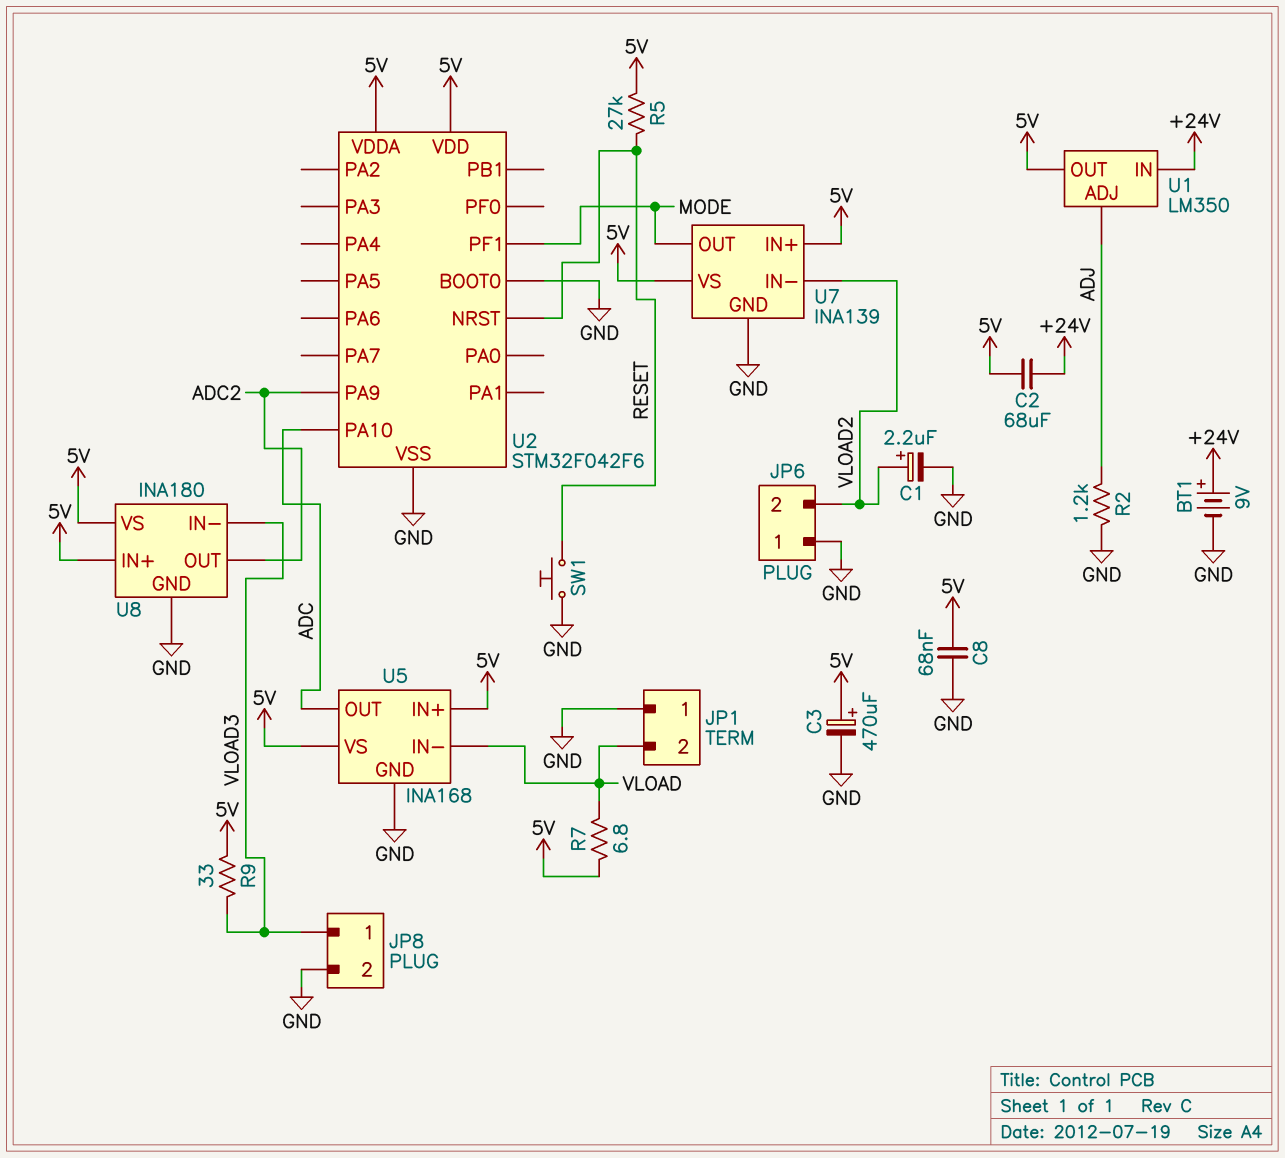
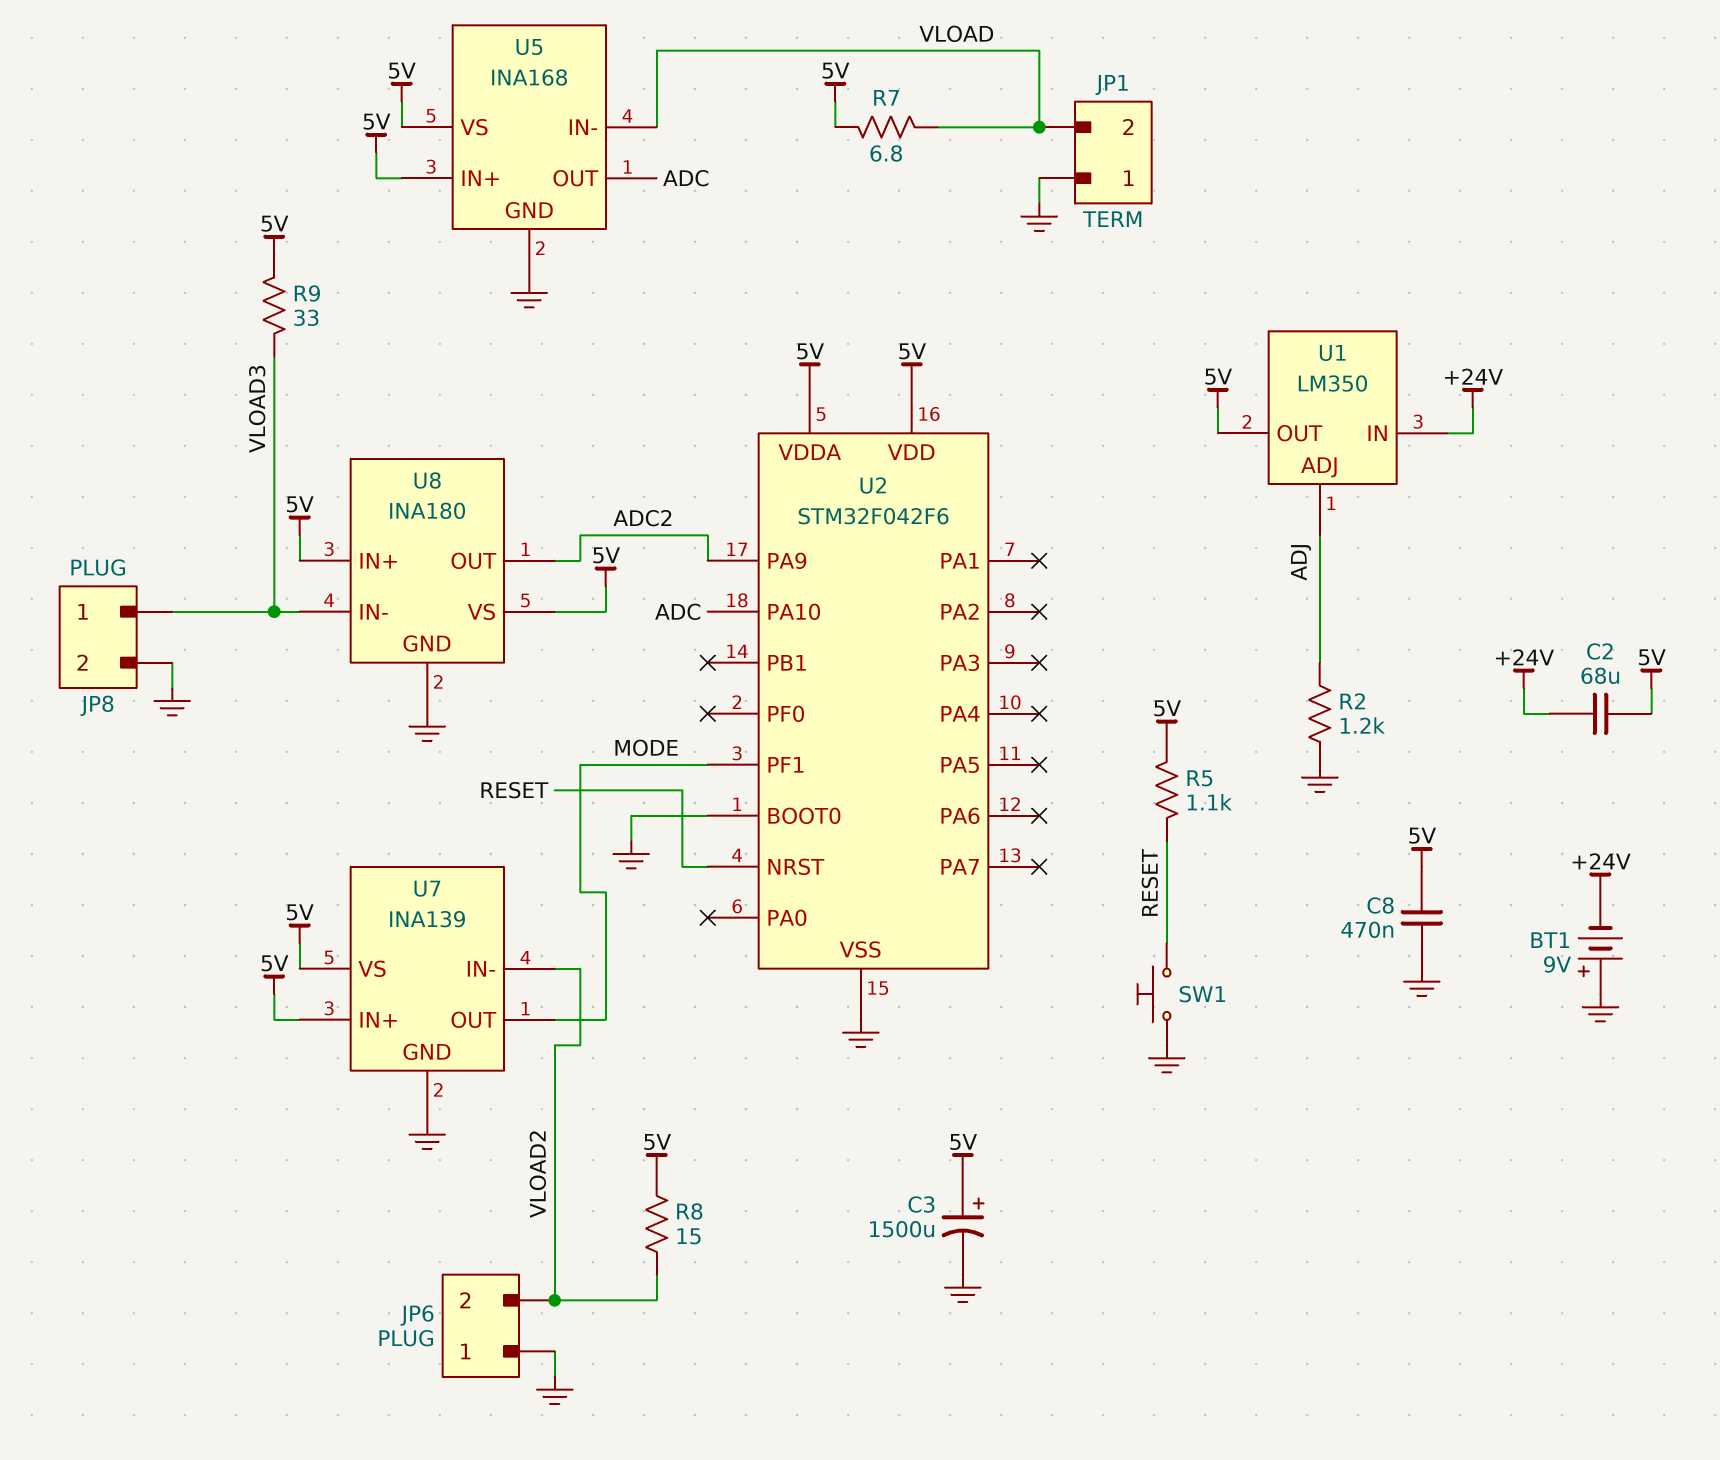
BT1: 9V (plus +24V, minus GND) -> 9V (plus GND, minus +24V)
C1: 2.2uF (plus VLOAD2, minus GND) -> none
C3: 470uF (plus 5V, minus GND) -> 1500uF (plus 5V, minus GND)
C8: 68nF (5V, GND) -> 470nF (5V, GND)
R5: 27k (5V, RESET) -> 1.1k (5V, RESET)
R8: none -> 15 (5V, VLOAD2)

